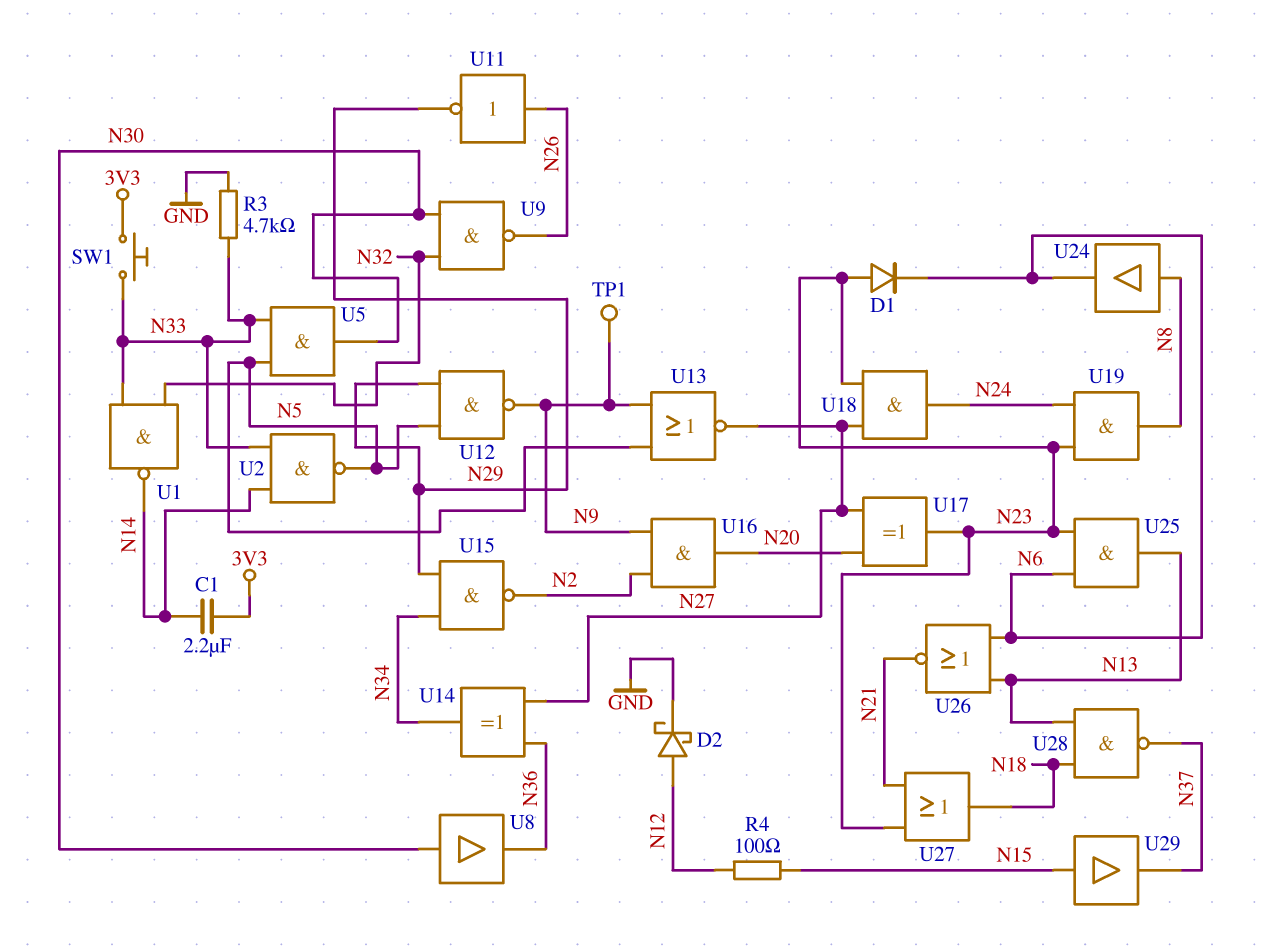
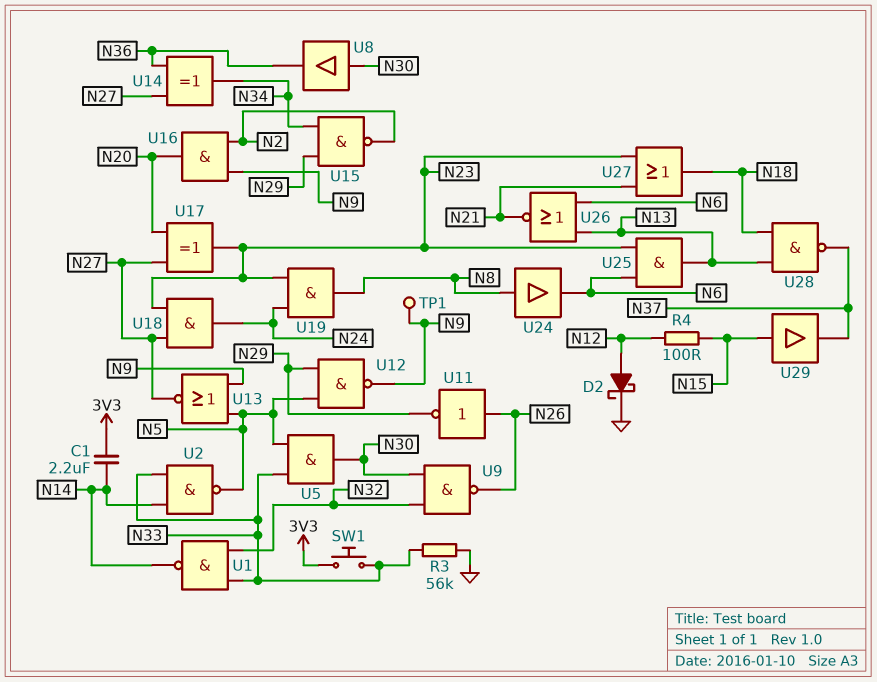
D1: diode (A N23, K N6) -> none
R3: 4.7k (GND, N33) -> 56k (GND, N33)

